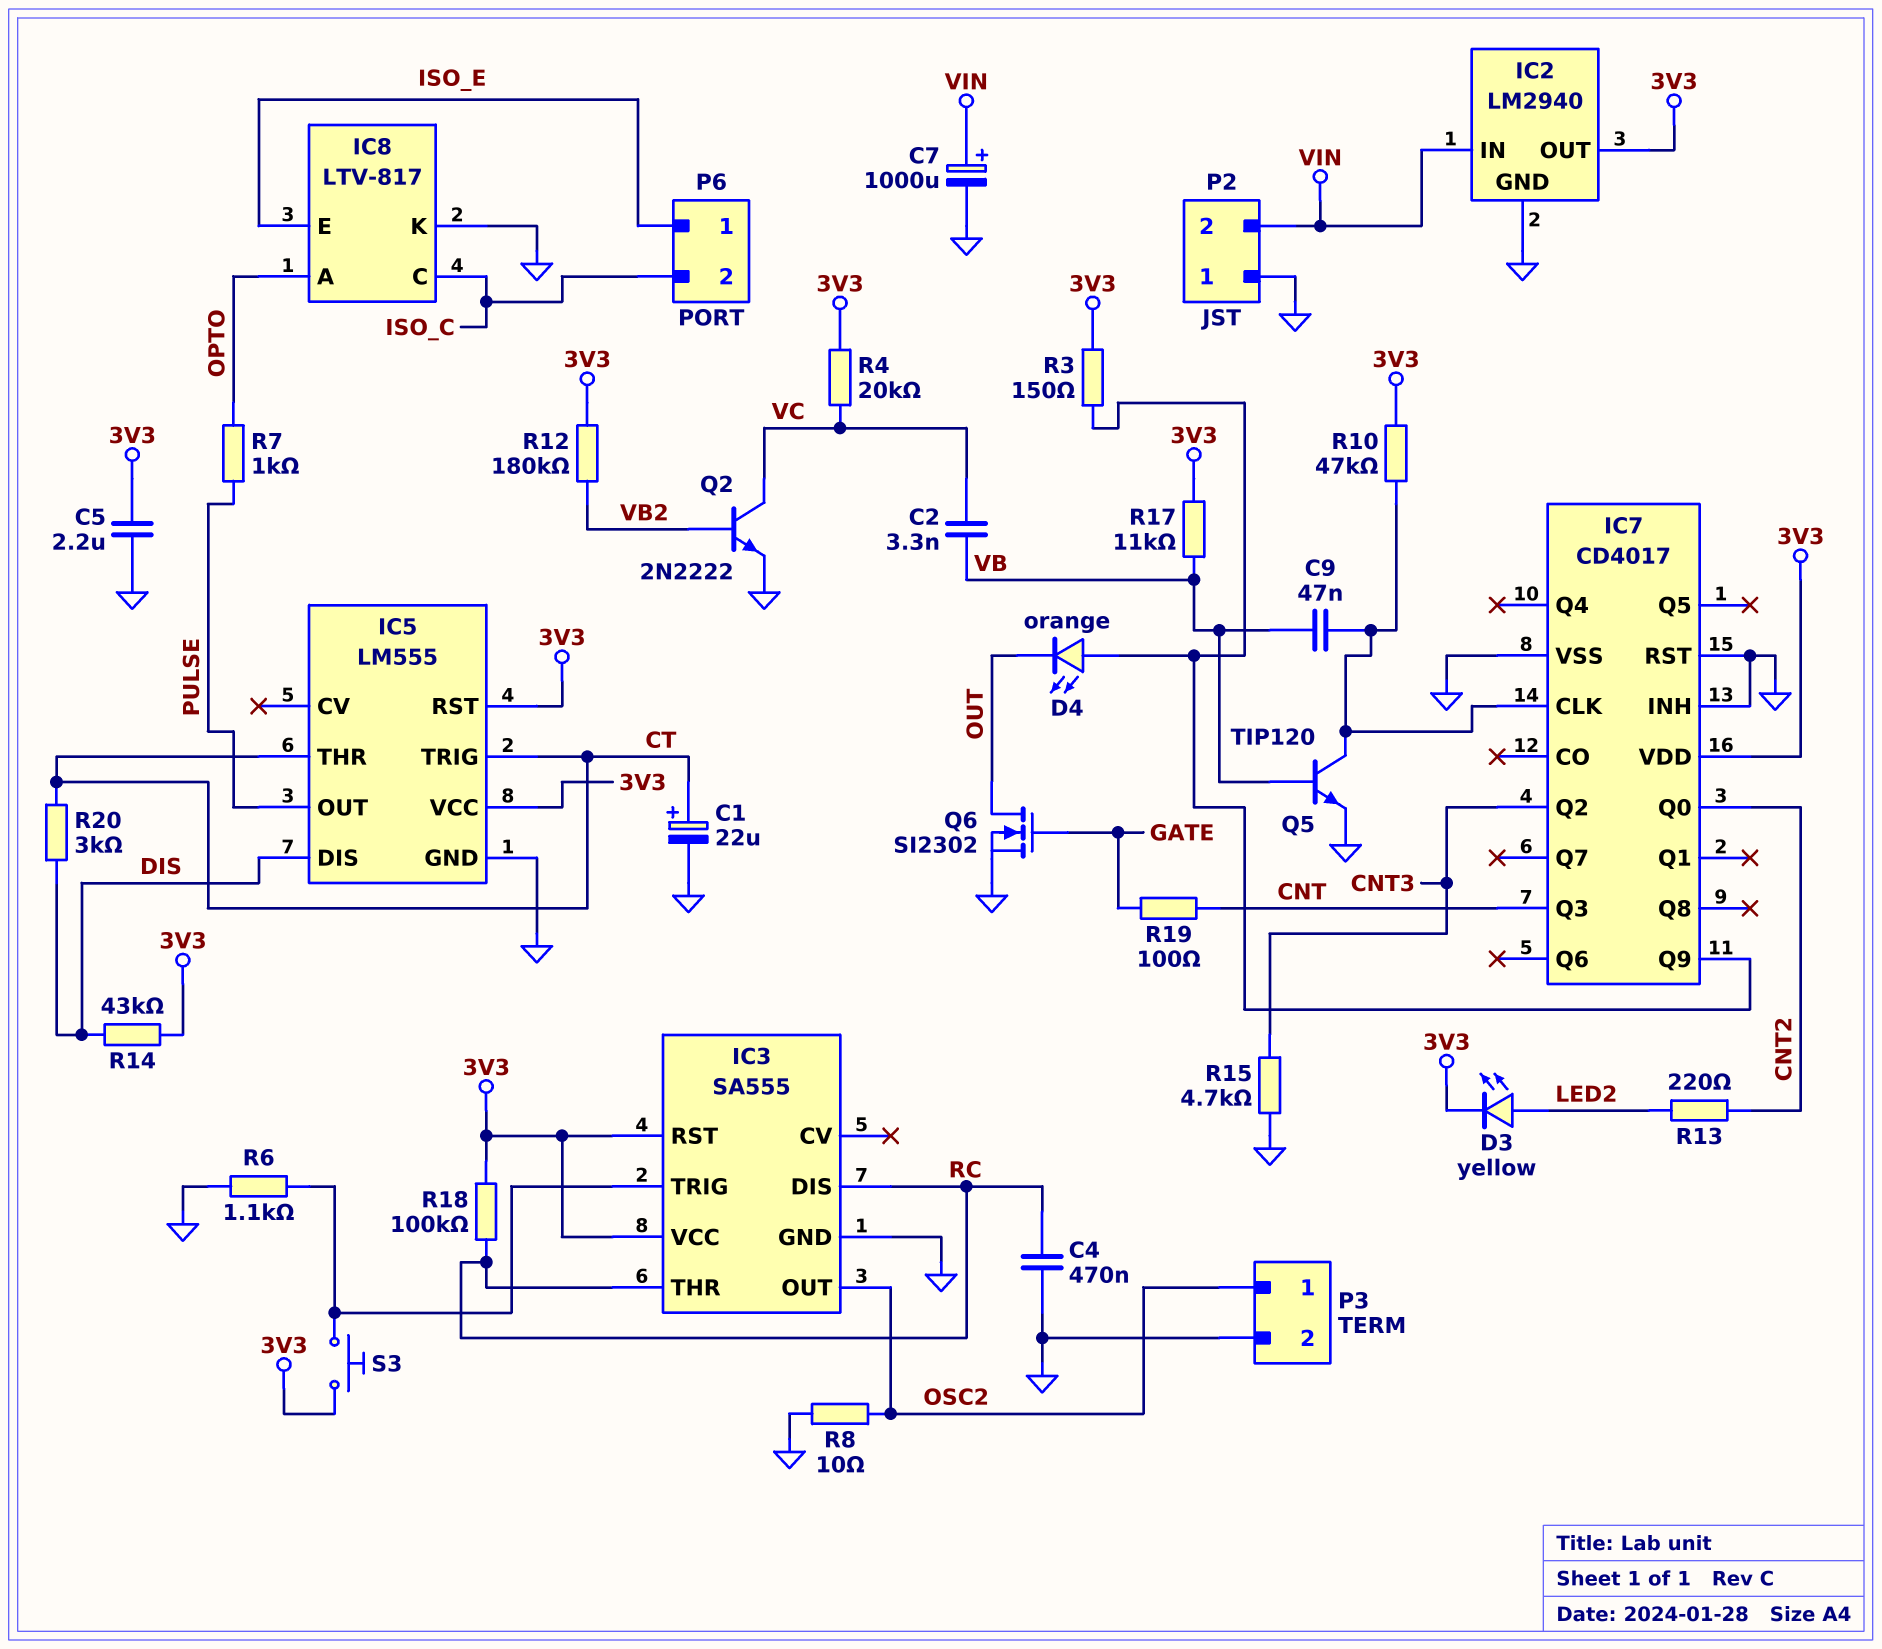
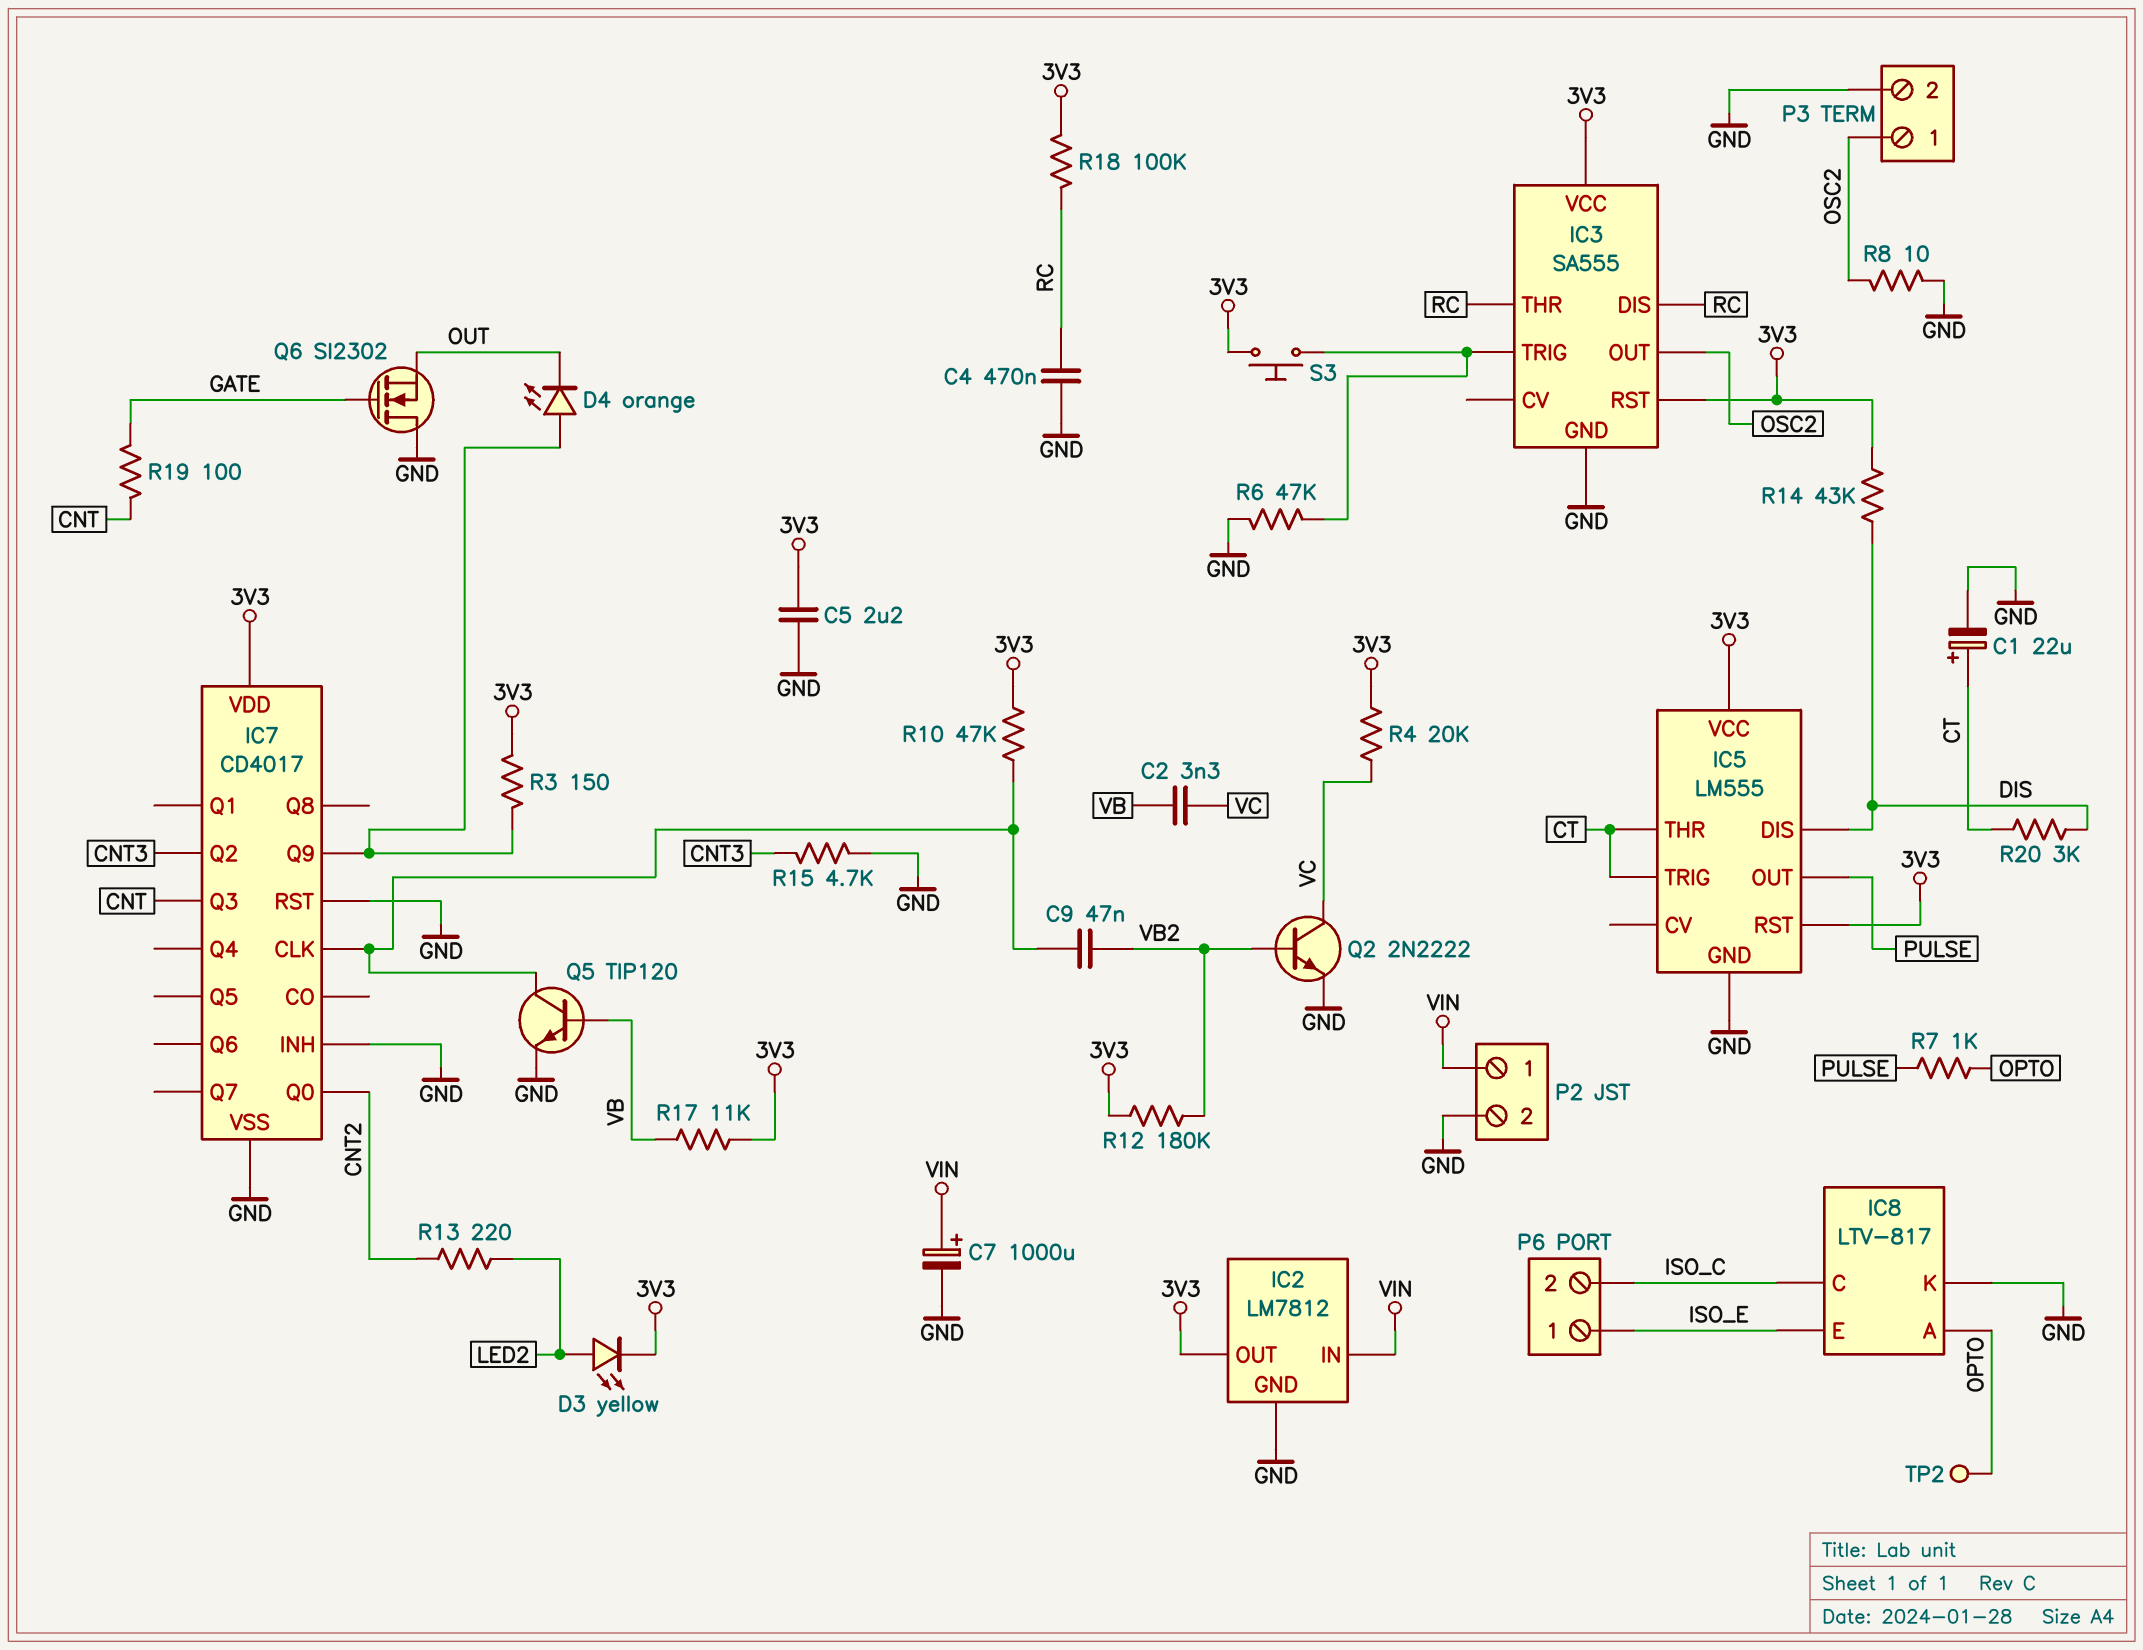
C9: 47nF (IC7/CLK, VB) -> 47nF (IC7/CLK, VB2)
IC2: LM2940 -> LM7812
P2 pin 1: GND -> VIN
P2 pin 2: VIN -> GND
Q6: NMOS SI2302 (G GATE, D OUT, S GND) -> NMOS SI2302 (G GATE, D GND, S OUT)
R6: 1.1k (GND, IC3/TRIG) -> 47k (GND, IC3/TRIG)
TP2: none -> test point (OPTO)

